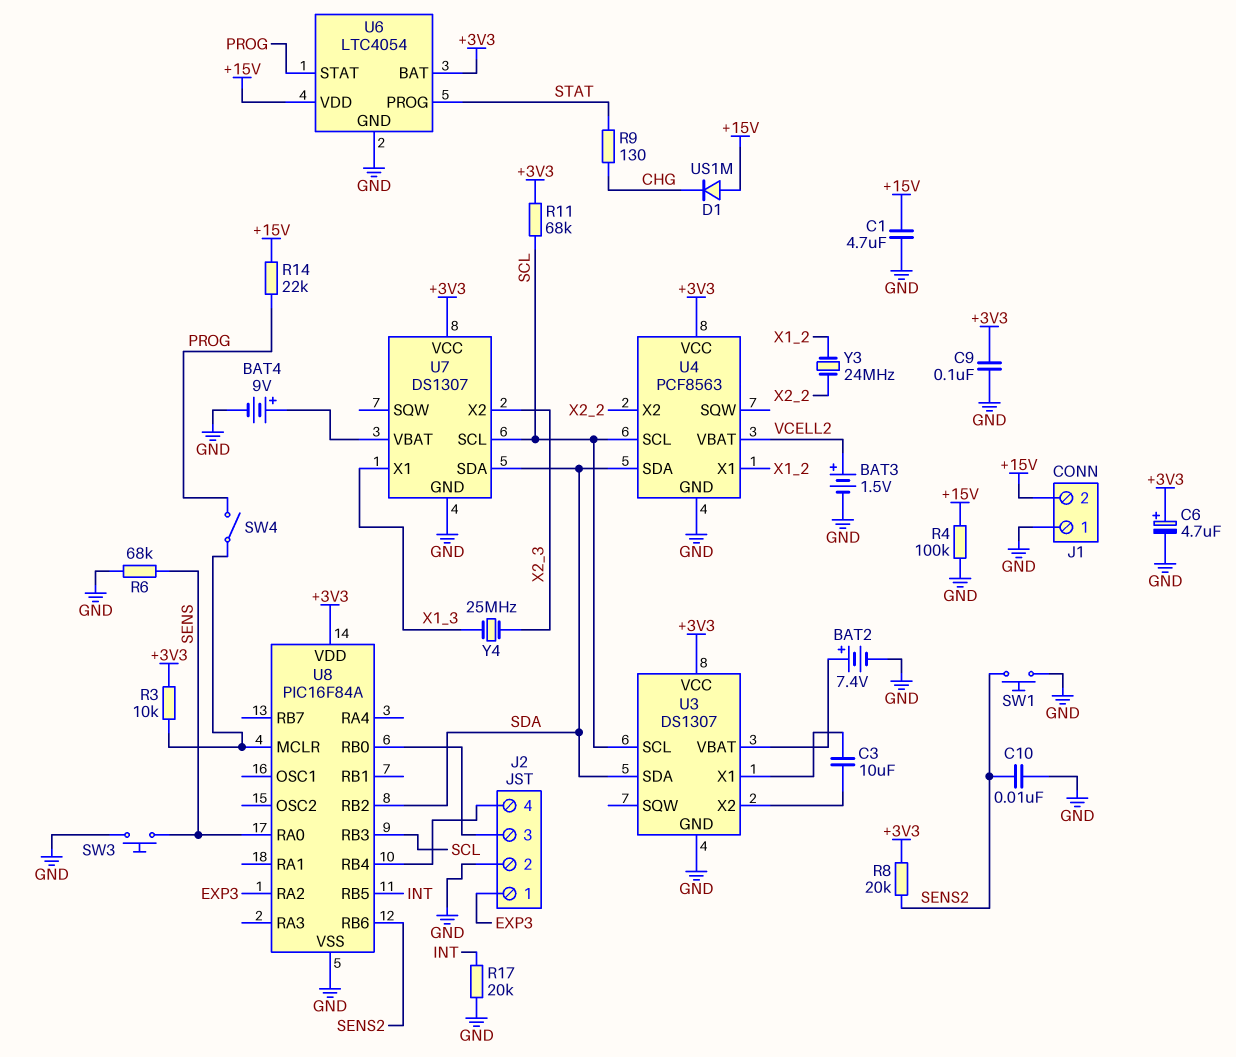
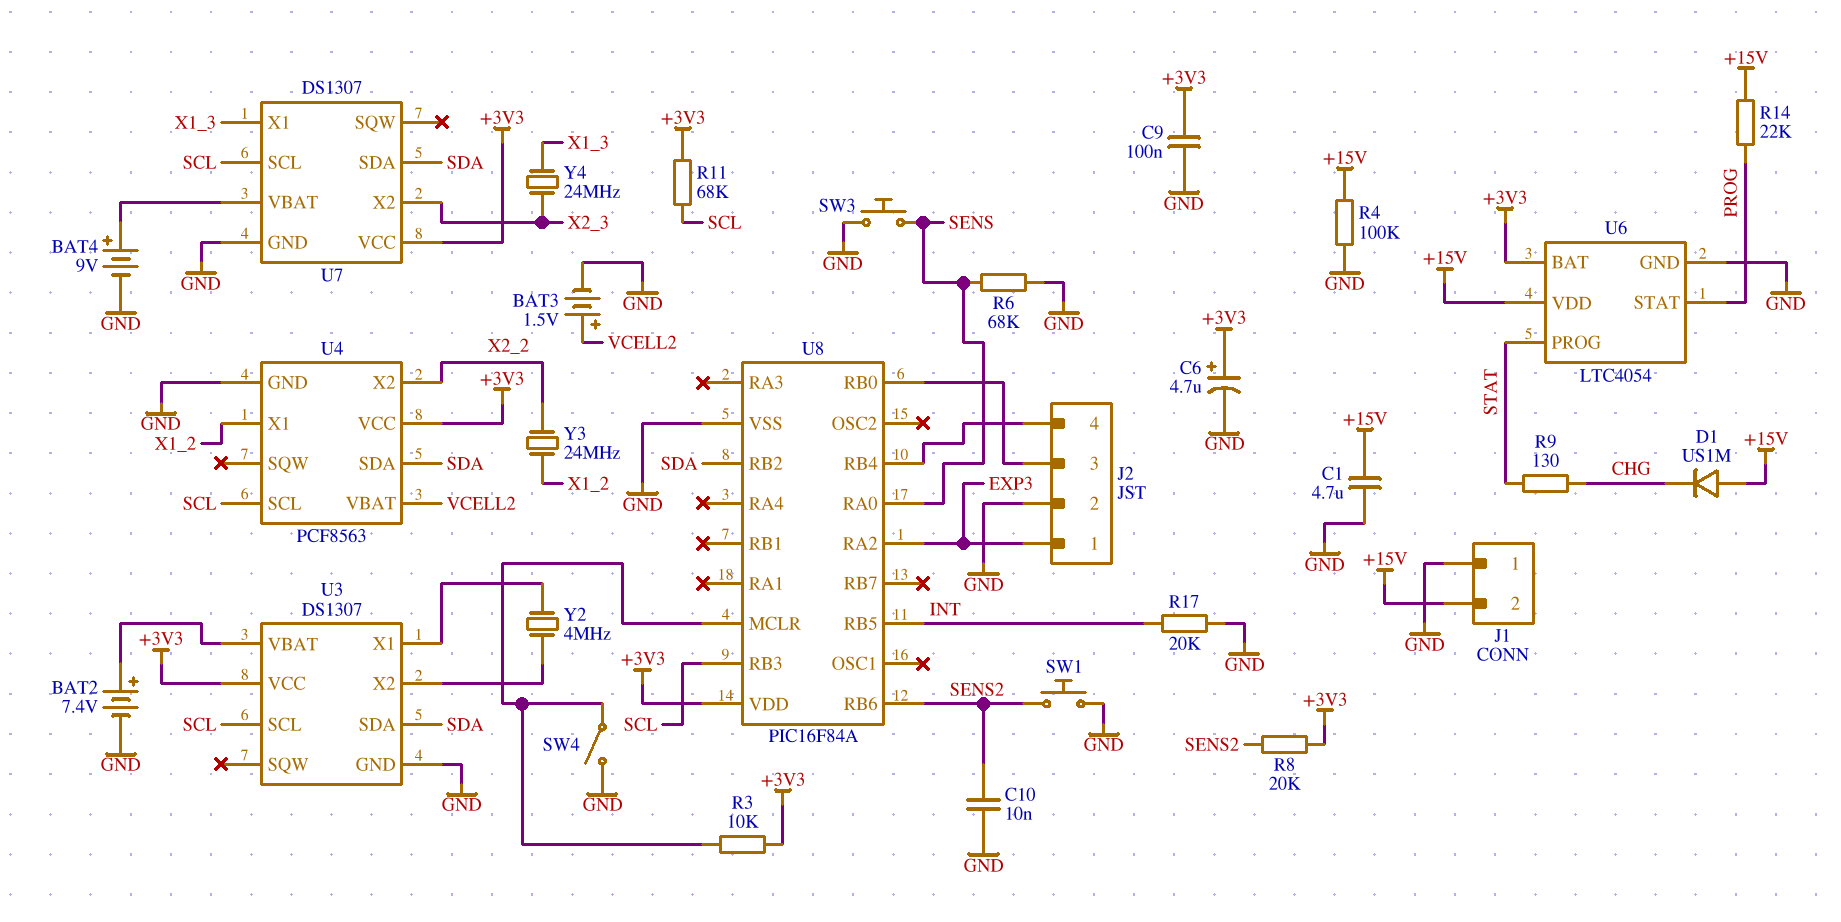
C3: 10uF (U3/X1, U3/X2) -> none
SW4: switch (PROG, U8/MCLR) -> switch (GND, U8/MCLR)
Y2: none -> 4MHz (U3/X1, U3/X2)
Y4: 25MHz (X1_3, X2_3) -> 24MHz (X1_3, X2_3)

